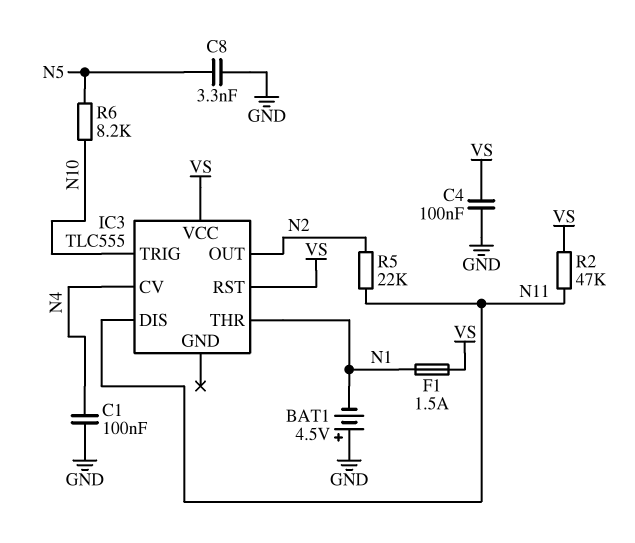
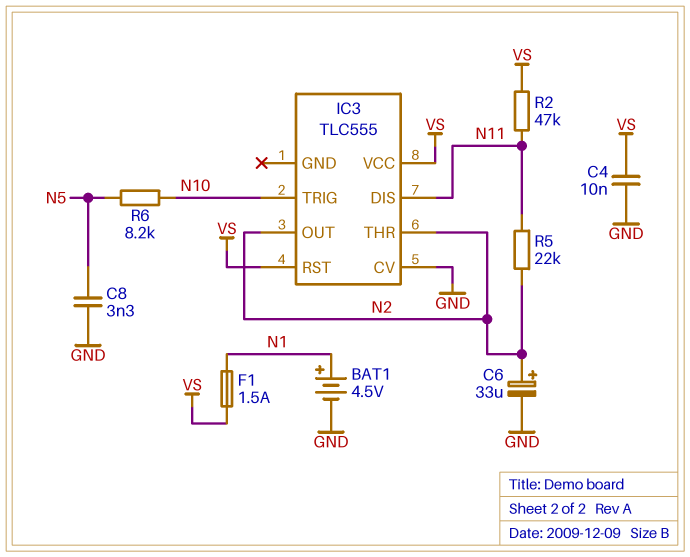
BAT1: 4.5V (plus GND, minus N1) -> 4.5V (plus N1, minus GND)
C1: 100nF (GND, N4) -> none
C4: 100nF (GND, VS) -> 10nF (GND, VS)
C6: none -> 33uF (plus N2, minus GND)
IC3 pin CV: N4 -> GND
IC3 pin THR: N1 -> N2

